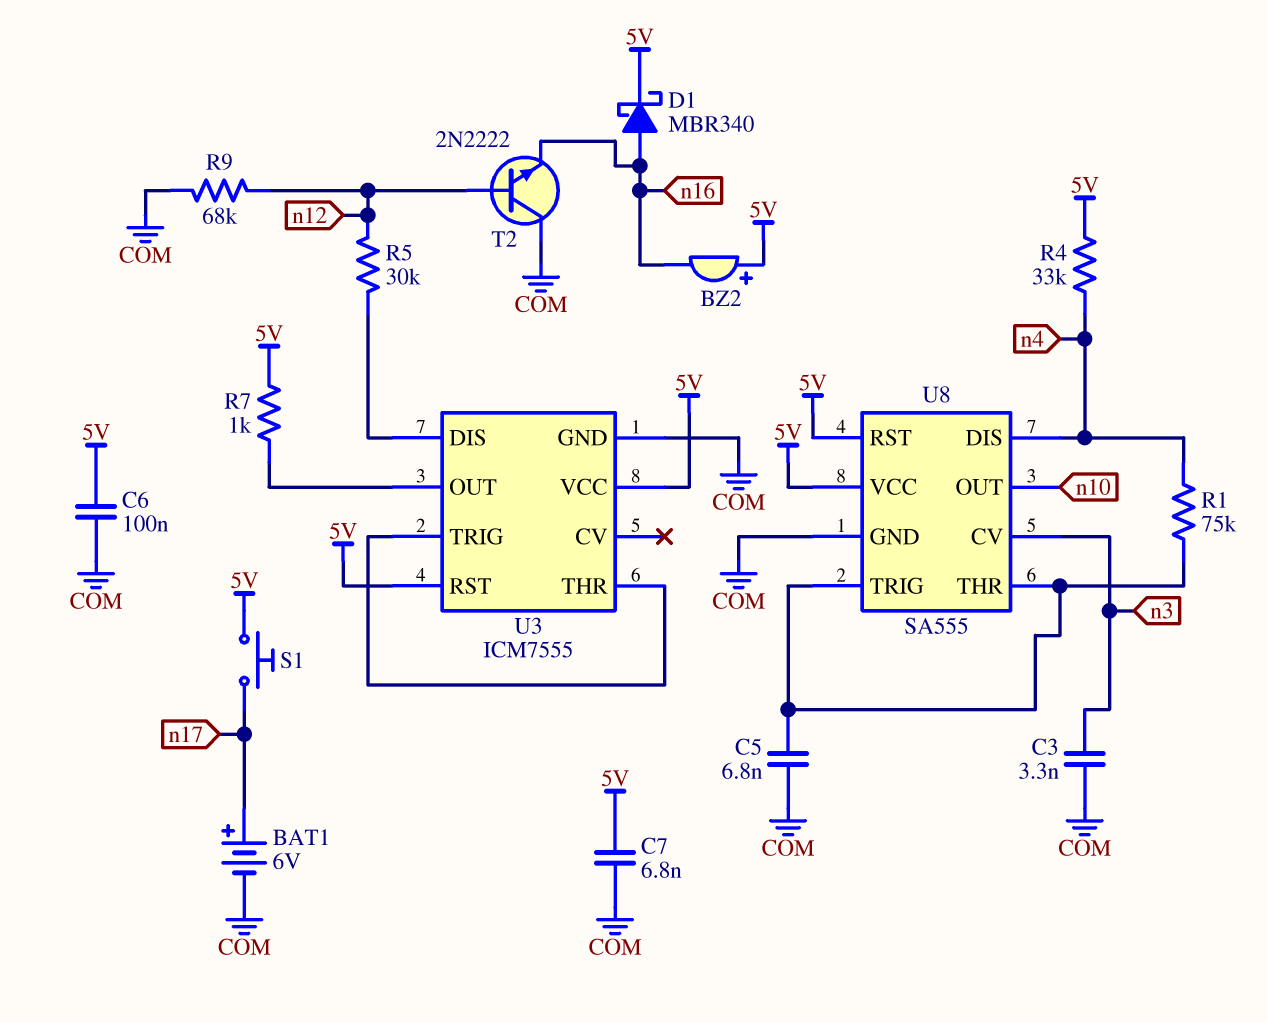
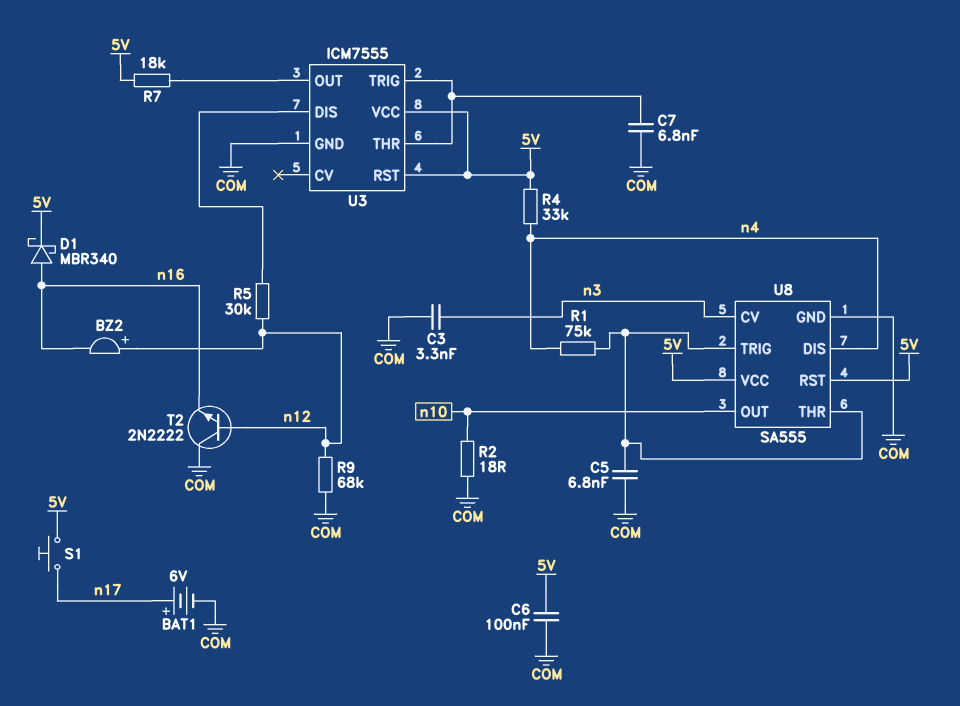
BZ2: buzzer (plus 5V, minus n16) -> buzzer (plus n12, minus n16)
C7: 6.8nF (5V, COM) -> 6.8nF (COM, U3/THR)
R2: none -> 18 (COM, n10)
R7: 1k (5V, U3/OUT) -> 18k (5V, U3/OUT)

